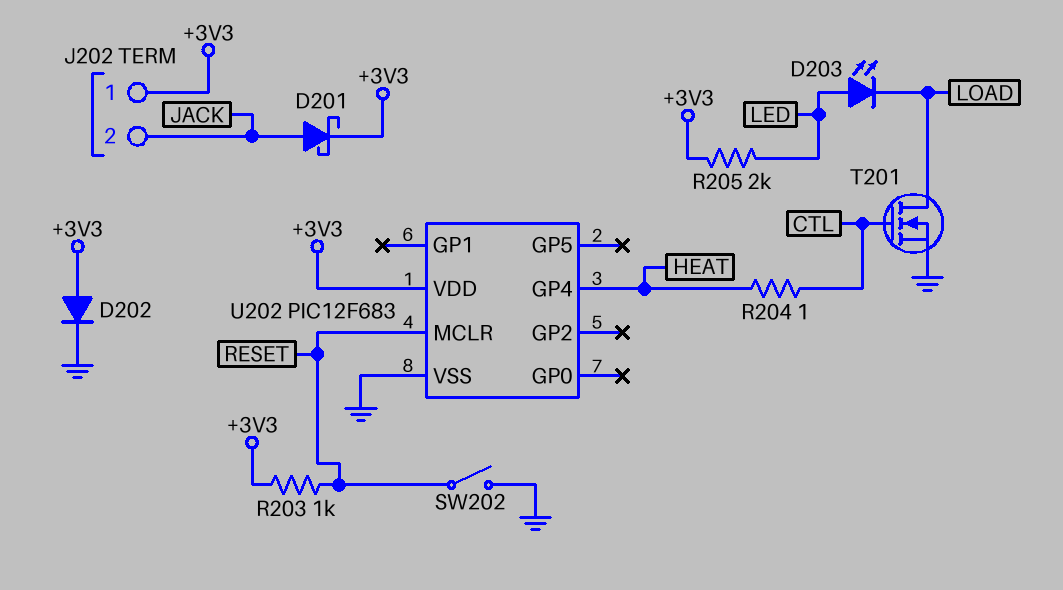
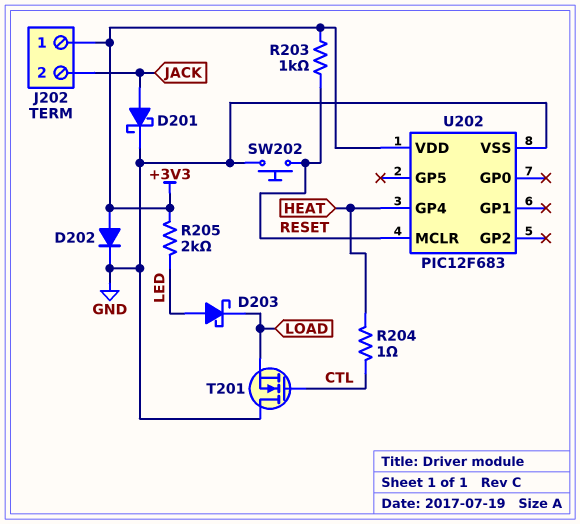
D201: schottky (A JACK, K +3V3) -> schottky (A JACK, K GND)
D203: LED (A LED, K LOAD) -> schottky (A LED, K LOAD)
SW202: switch (GND, RESET) -> button (GND, RESET)
T201: NMOS (G CTL, D LOAD, S GND) -> NMOS (G CTL, D GND, S LOAD)

